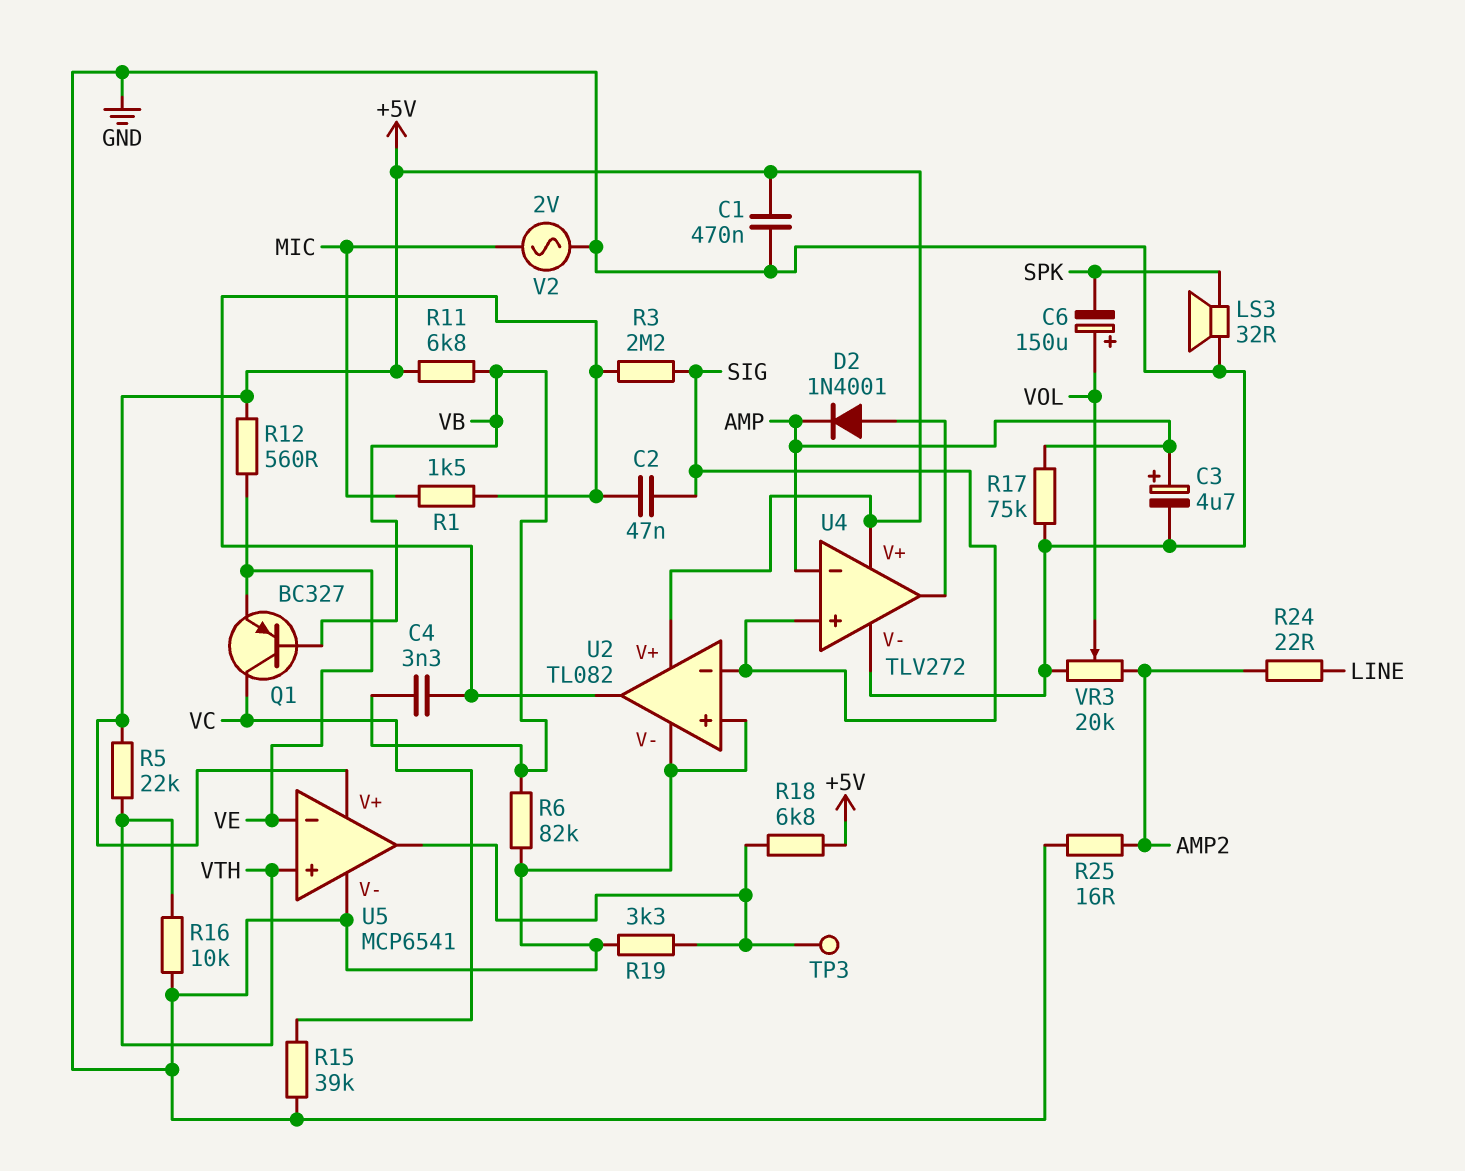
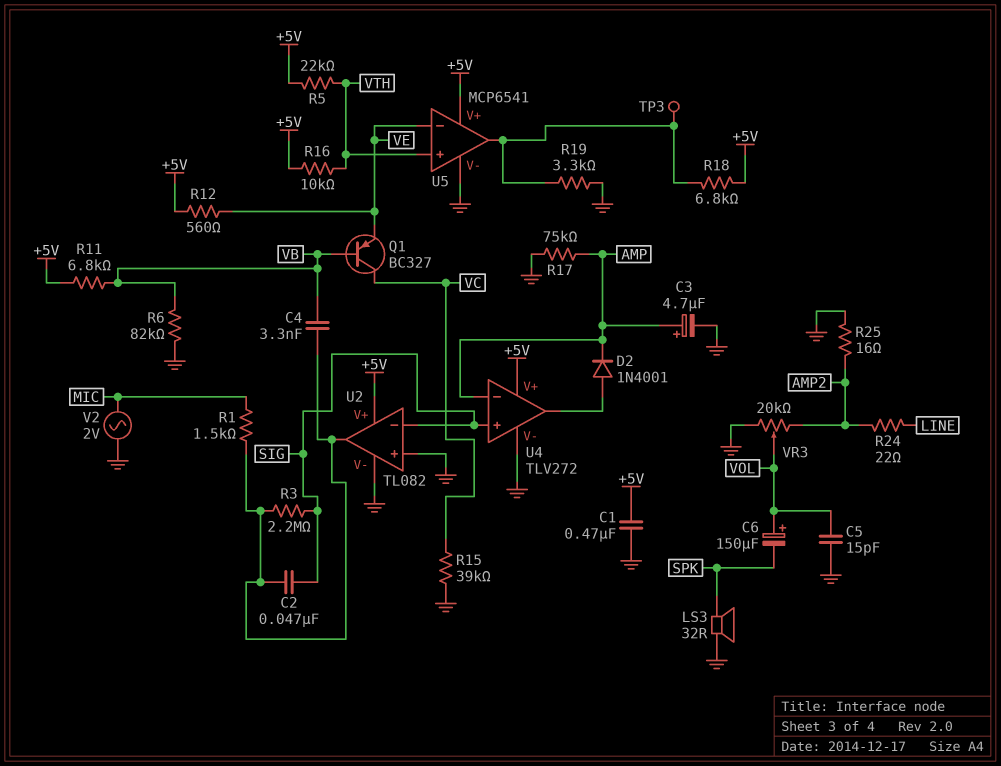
C5: none -> 15pF (GND, VOL)
R16: 10k (GND, VTH) -> 10k (+5V, VTH)

